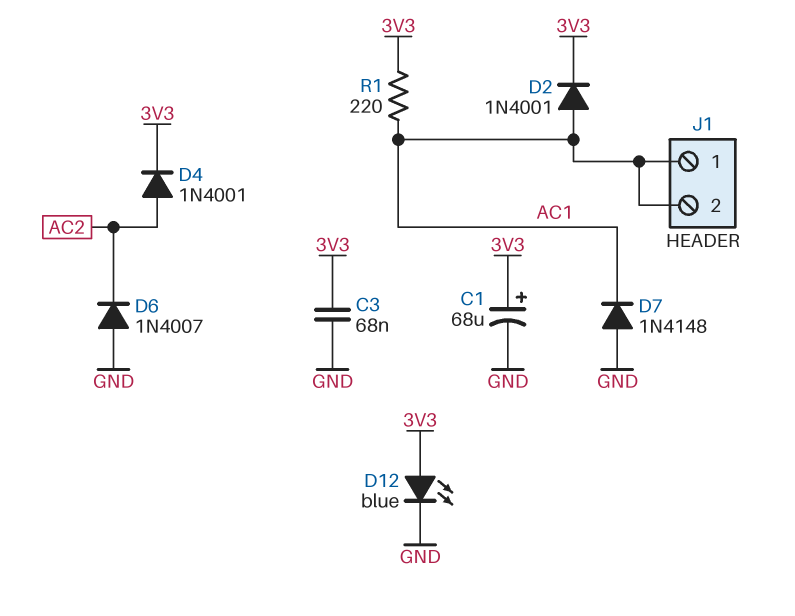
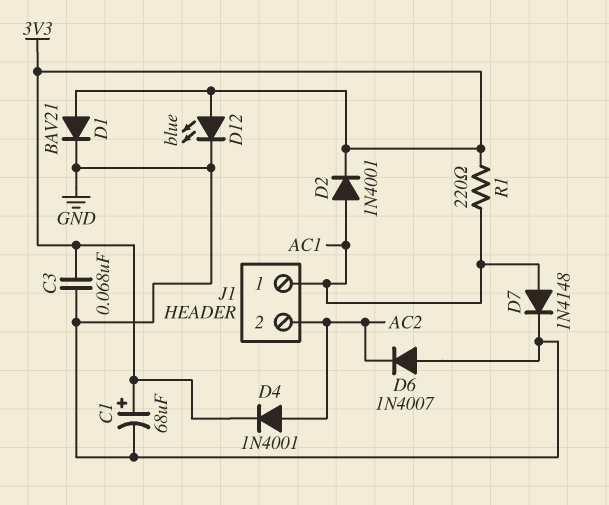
D1: none -> diode BAV21 (A 3V3, K GND)
D7: diode 1N4148 (A GND, K AC1) -> diode 1N4148 (A AC1, K GND)
J1 pin 2: AC1 -> AC2

